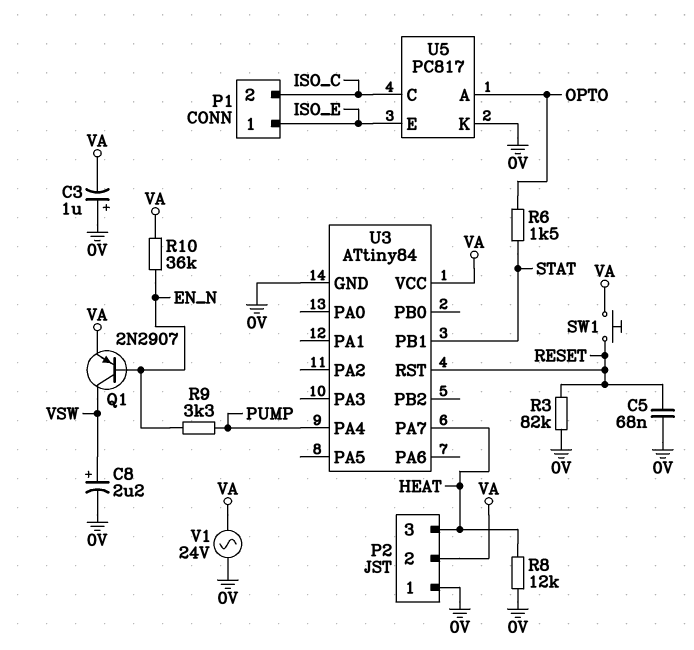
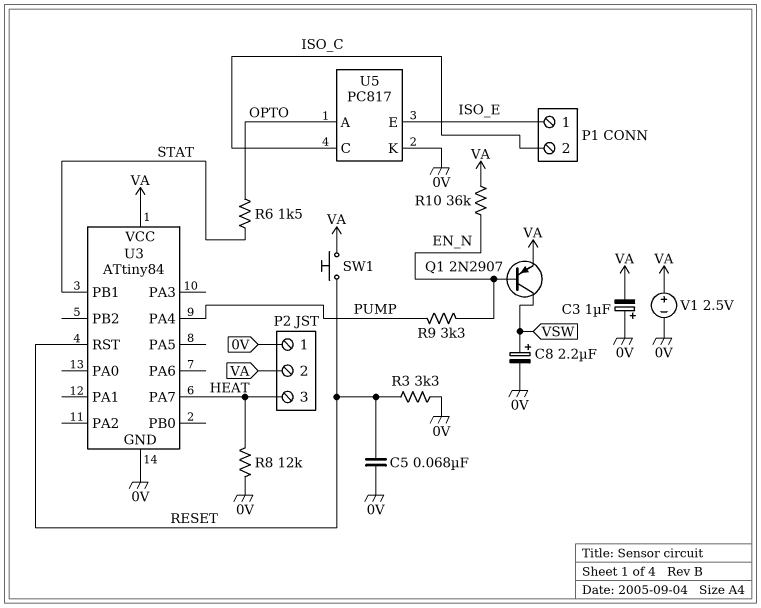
R3: 82k (0V, RESET) -> 3.3k (0V, RESET)
V1: AC 24V (0V, VA) -> 2.5V (plus VA, minus 0V)

